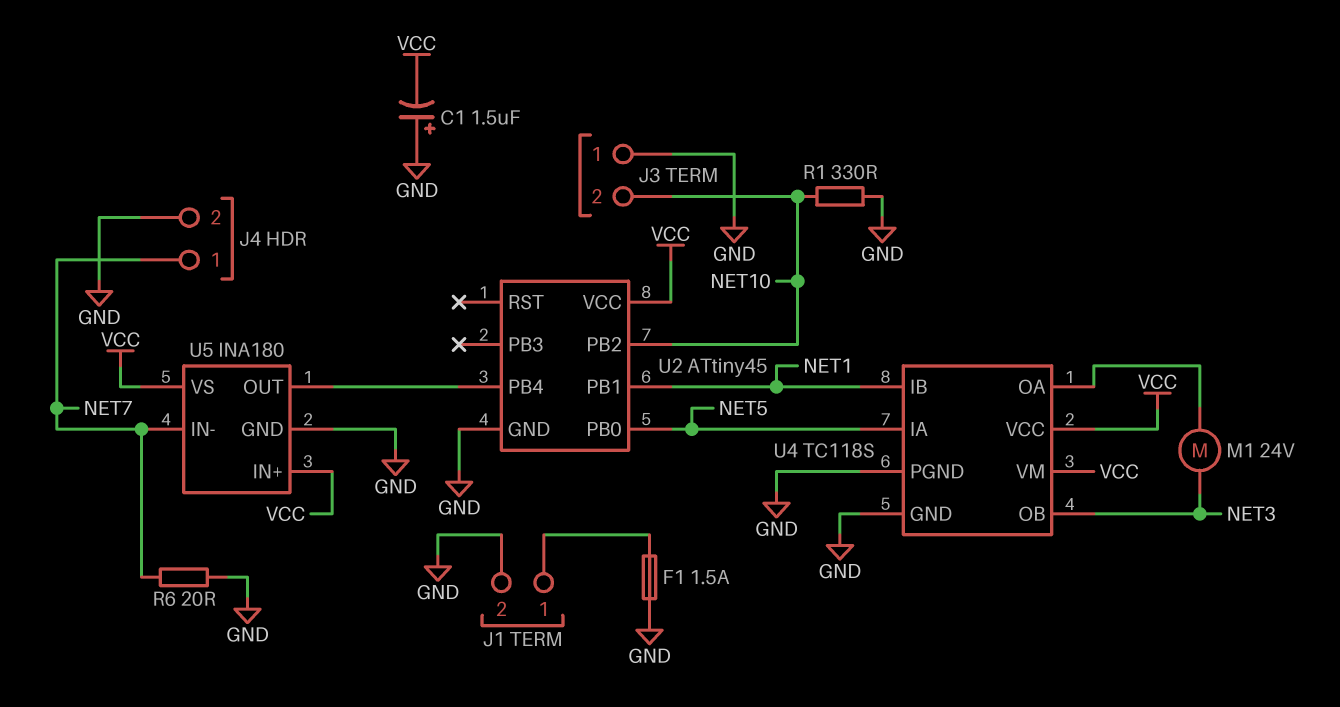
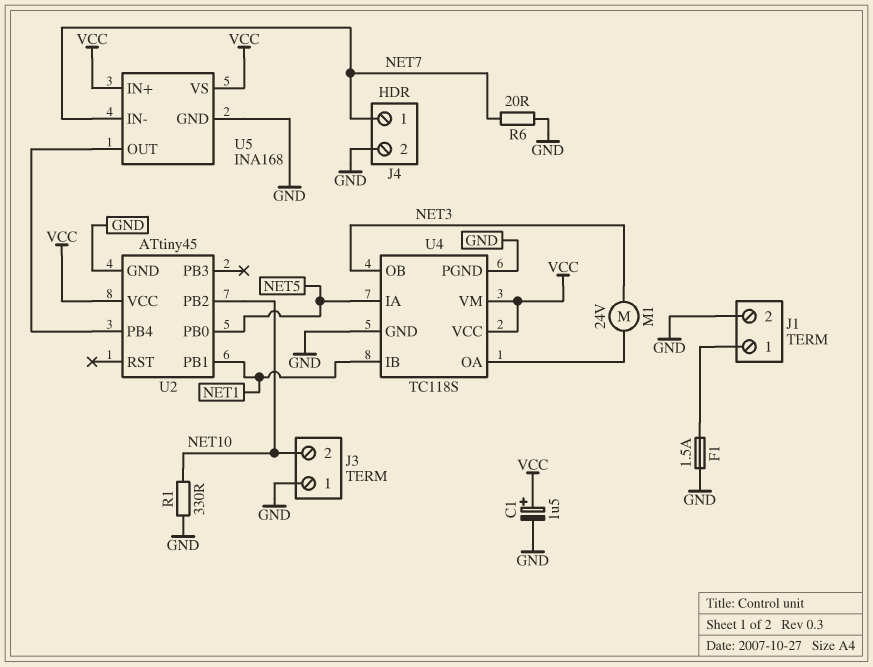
C1: 1.5uF (plus GND, minus VCC) -> 1.5uF (plus VCC, minus GND)
U5: INA180 -> INA168

